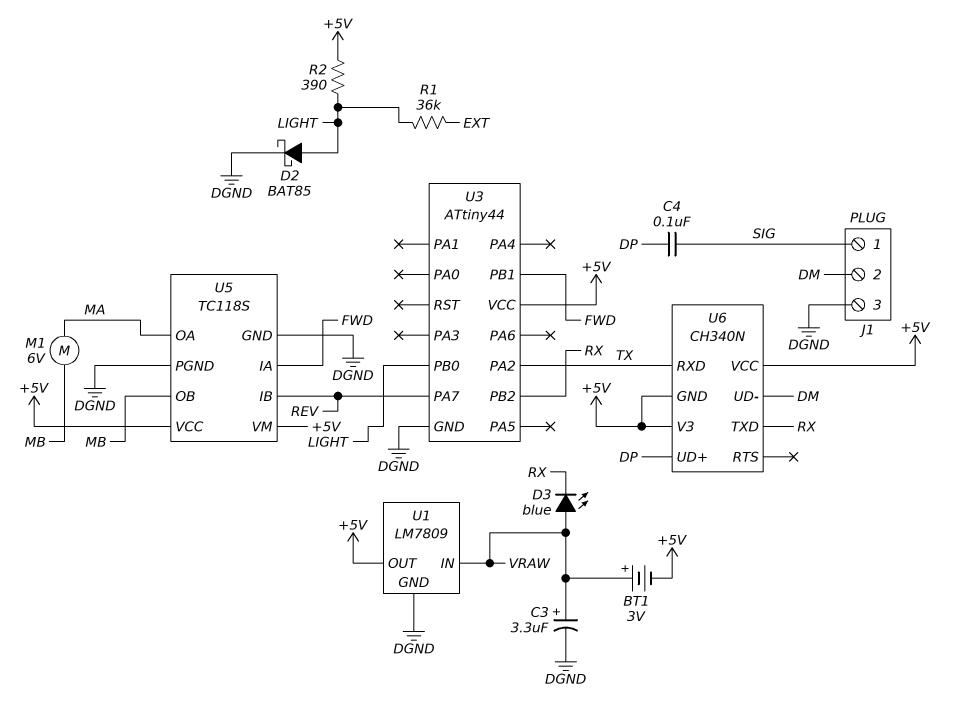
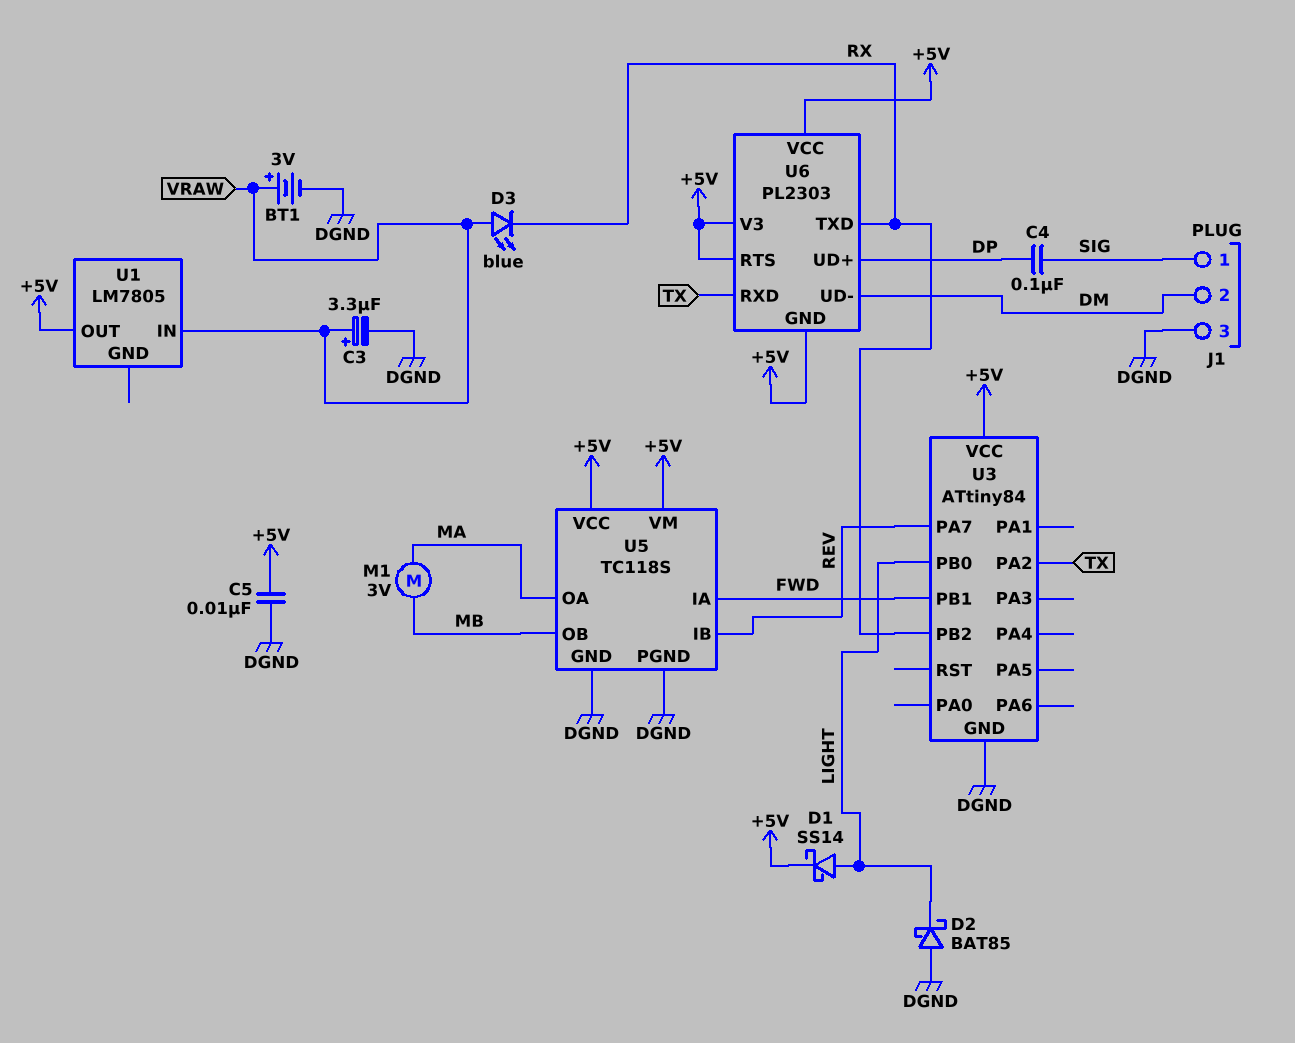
BT1: 3V (plus VRAW, minus +5V) -> 3V (plus VRAW, minus DGND)
C5: none -> 10nF (+5V, DGND)
D1: none -> schottky SS14 (A LIGHT, K +5V)
D2: schottky BAT85 (A LIGHT, K DGND) -> schottky BAT85 (A DGND, K LIGHT)
M1: motor 6V (MA, MB) -> motor 3V (MA, MB)
R1: 36k (EXT, LIGHT) -> none
R2: 390 (+5V, LIGHT) -> none
U1: LM7809 -> LM7805
U1 pin GND: DGND -> none
U3: ATtiny44 -> ATtiny84
U6: CH340N -> PL2303
U6 pin RTS: none -> +5V

